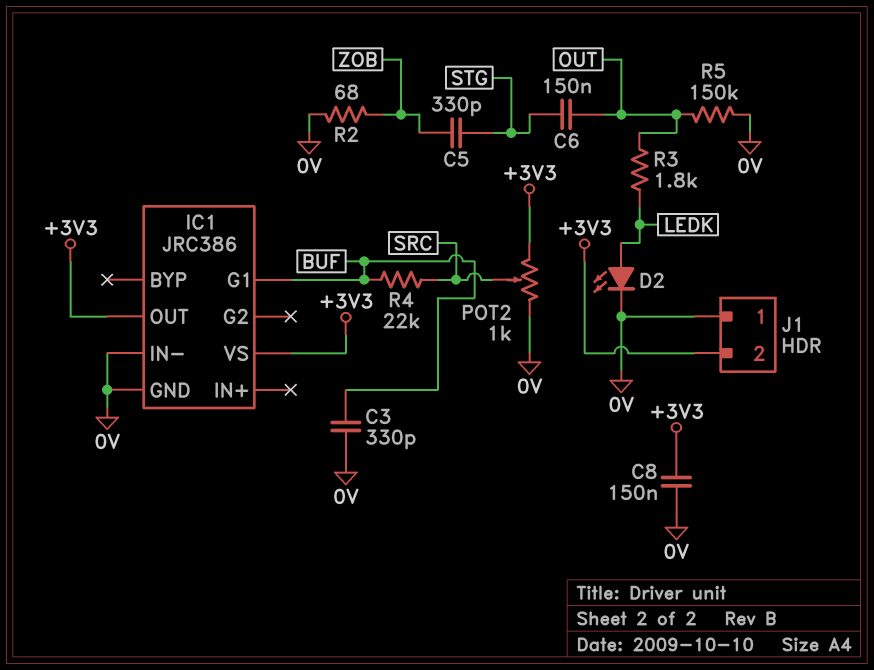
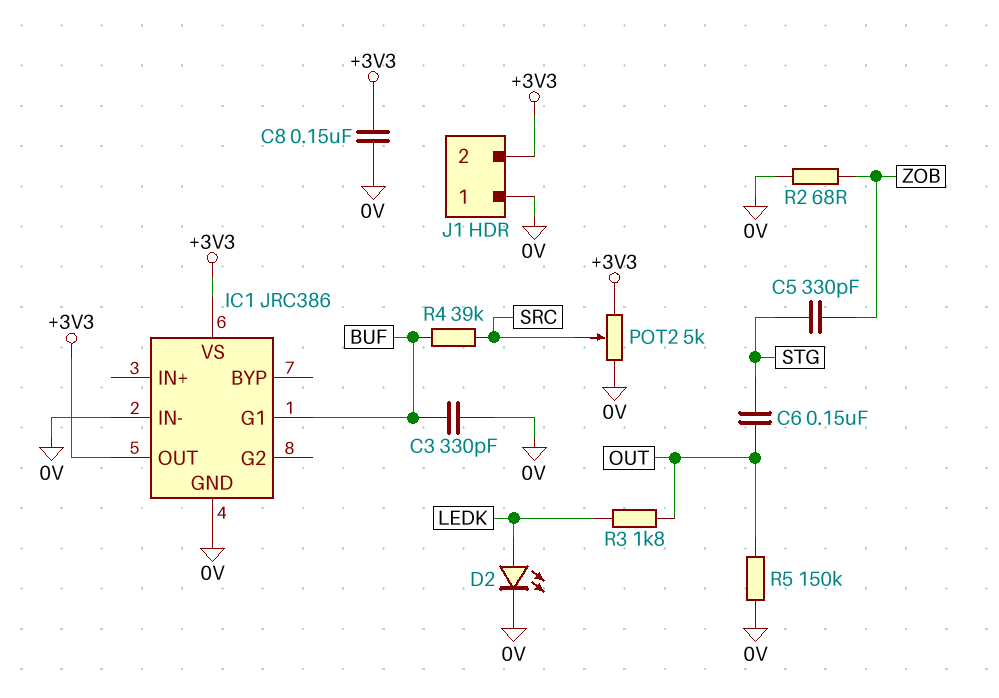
POT2: 1k (+3V3, 0V, wiper SRC) -> 5k (+3V3, 0V, wiper SRC)
R4: 22k (BUF, SRC) -> 39k (BUF, SRC)

